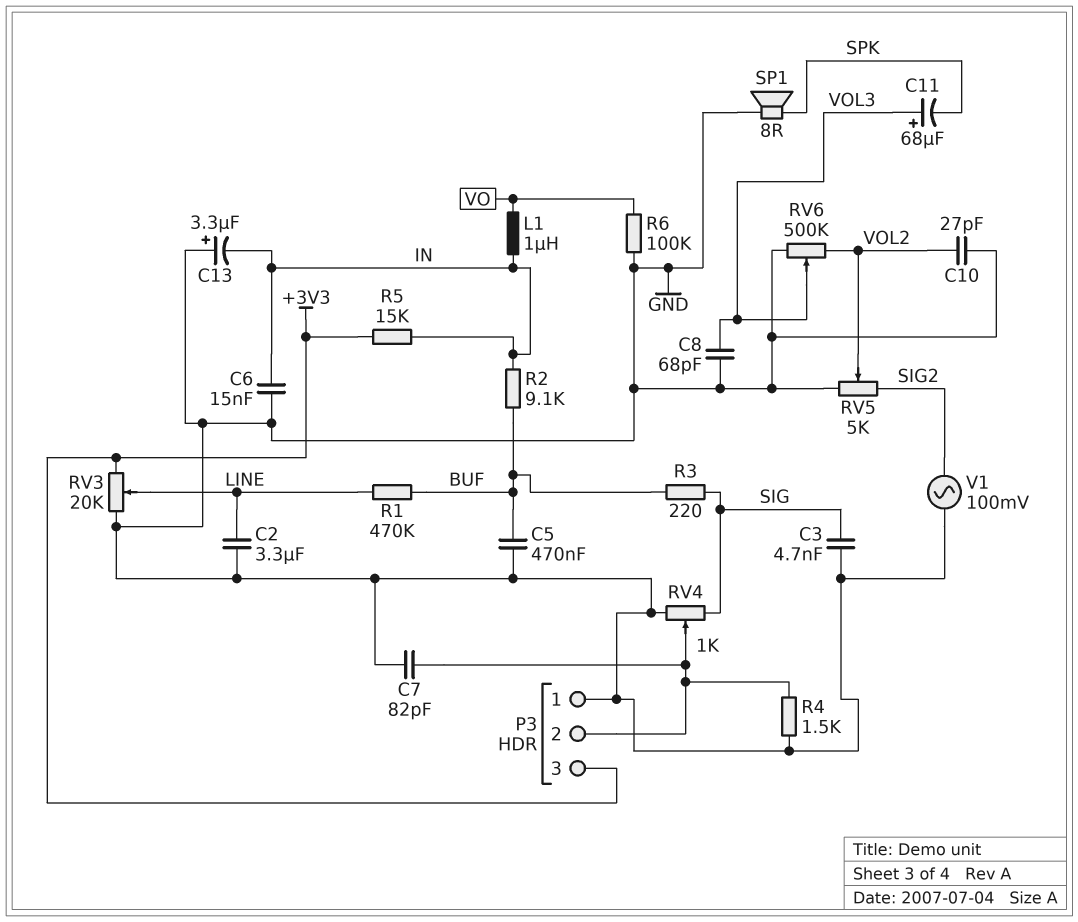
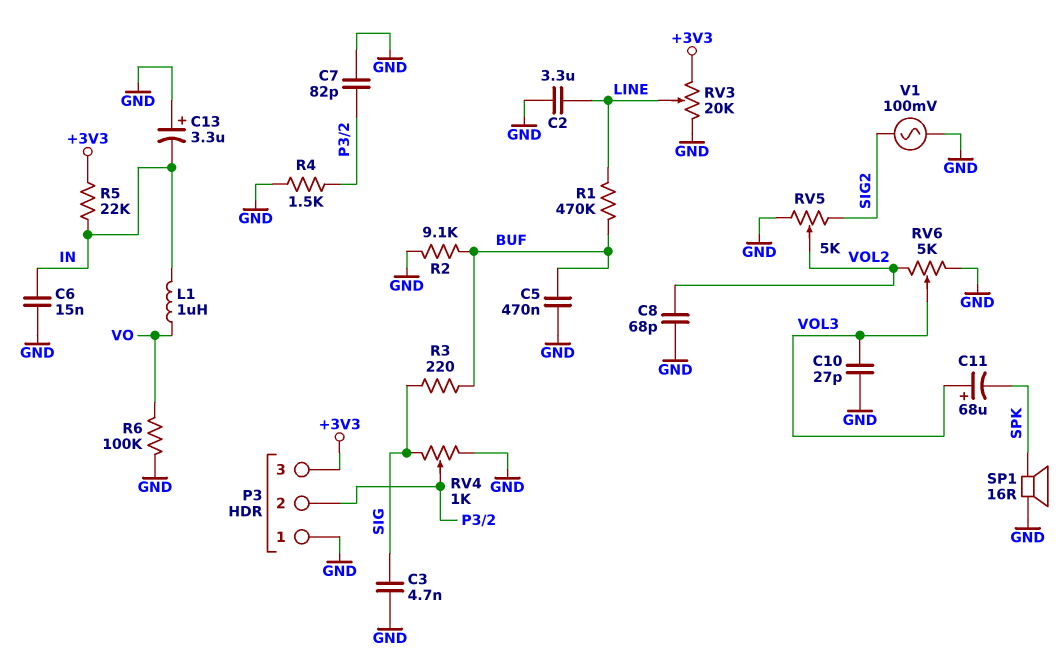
C8: 68pF (GND, VOL3) -> 68pF (GND, VOL2)
C10: 27pF (GND, VOL2) -> 27pF (GND, VOL3)
R2: 9.1k (BUF, IN) -> 9.1k (BUF, GND)
R5: 15k (+3V3, IN) -> 22k (+3V3, IN)
RV6: 500k (GND, VOL2, wiper VOL3) -> 5k (GND, VOL2, wiper VOL3)
SP1: speaker 8R (GND, SPK) -> speaker 16R (GND, SPK)

